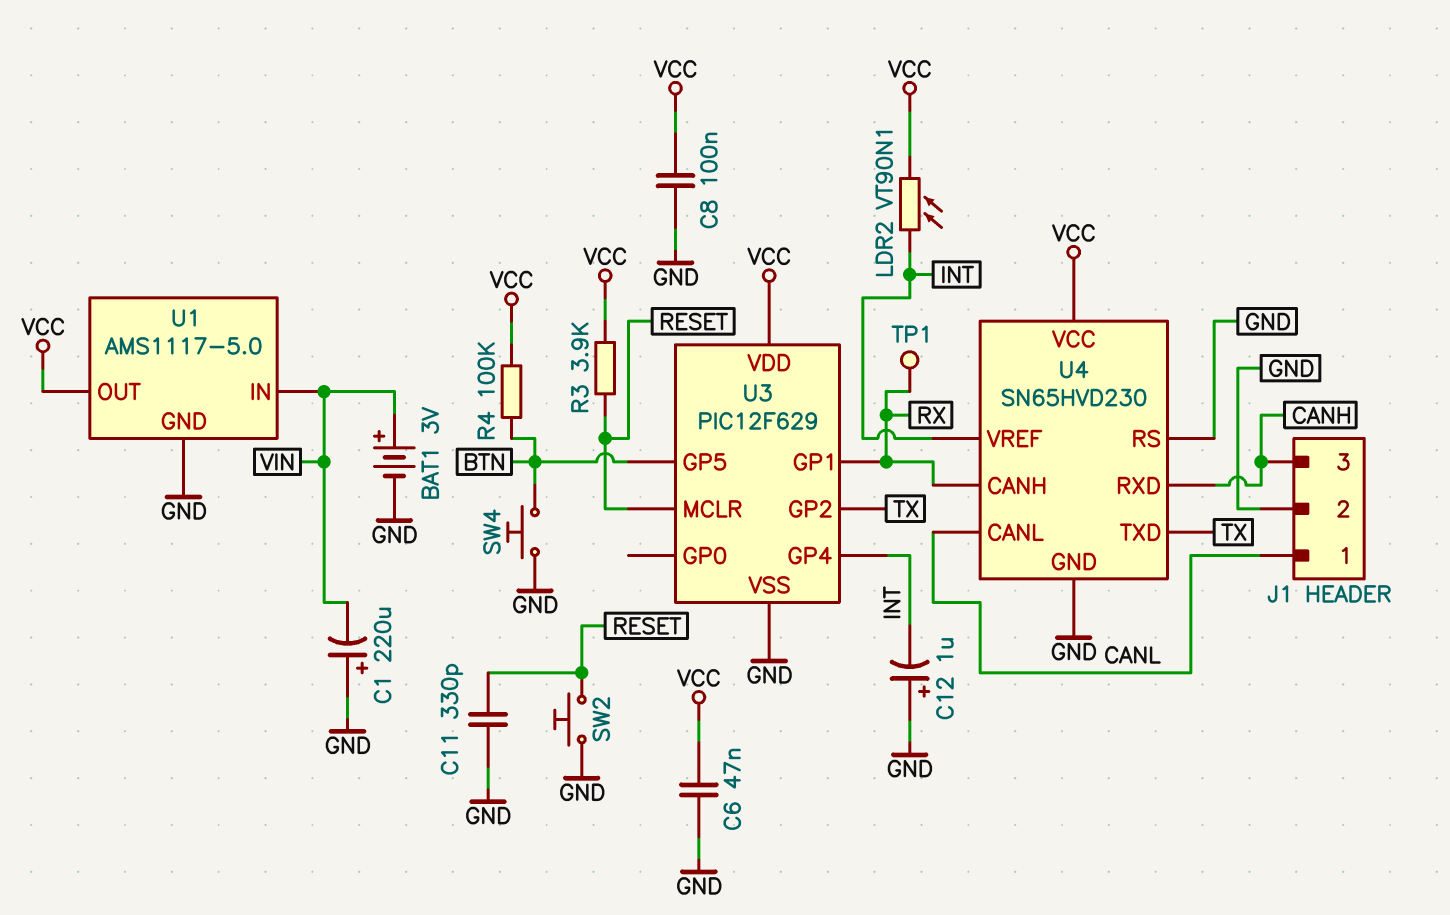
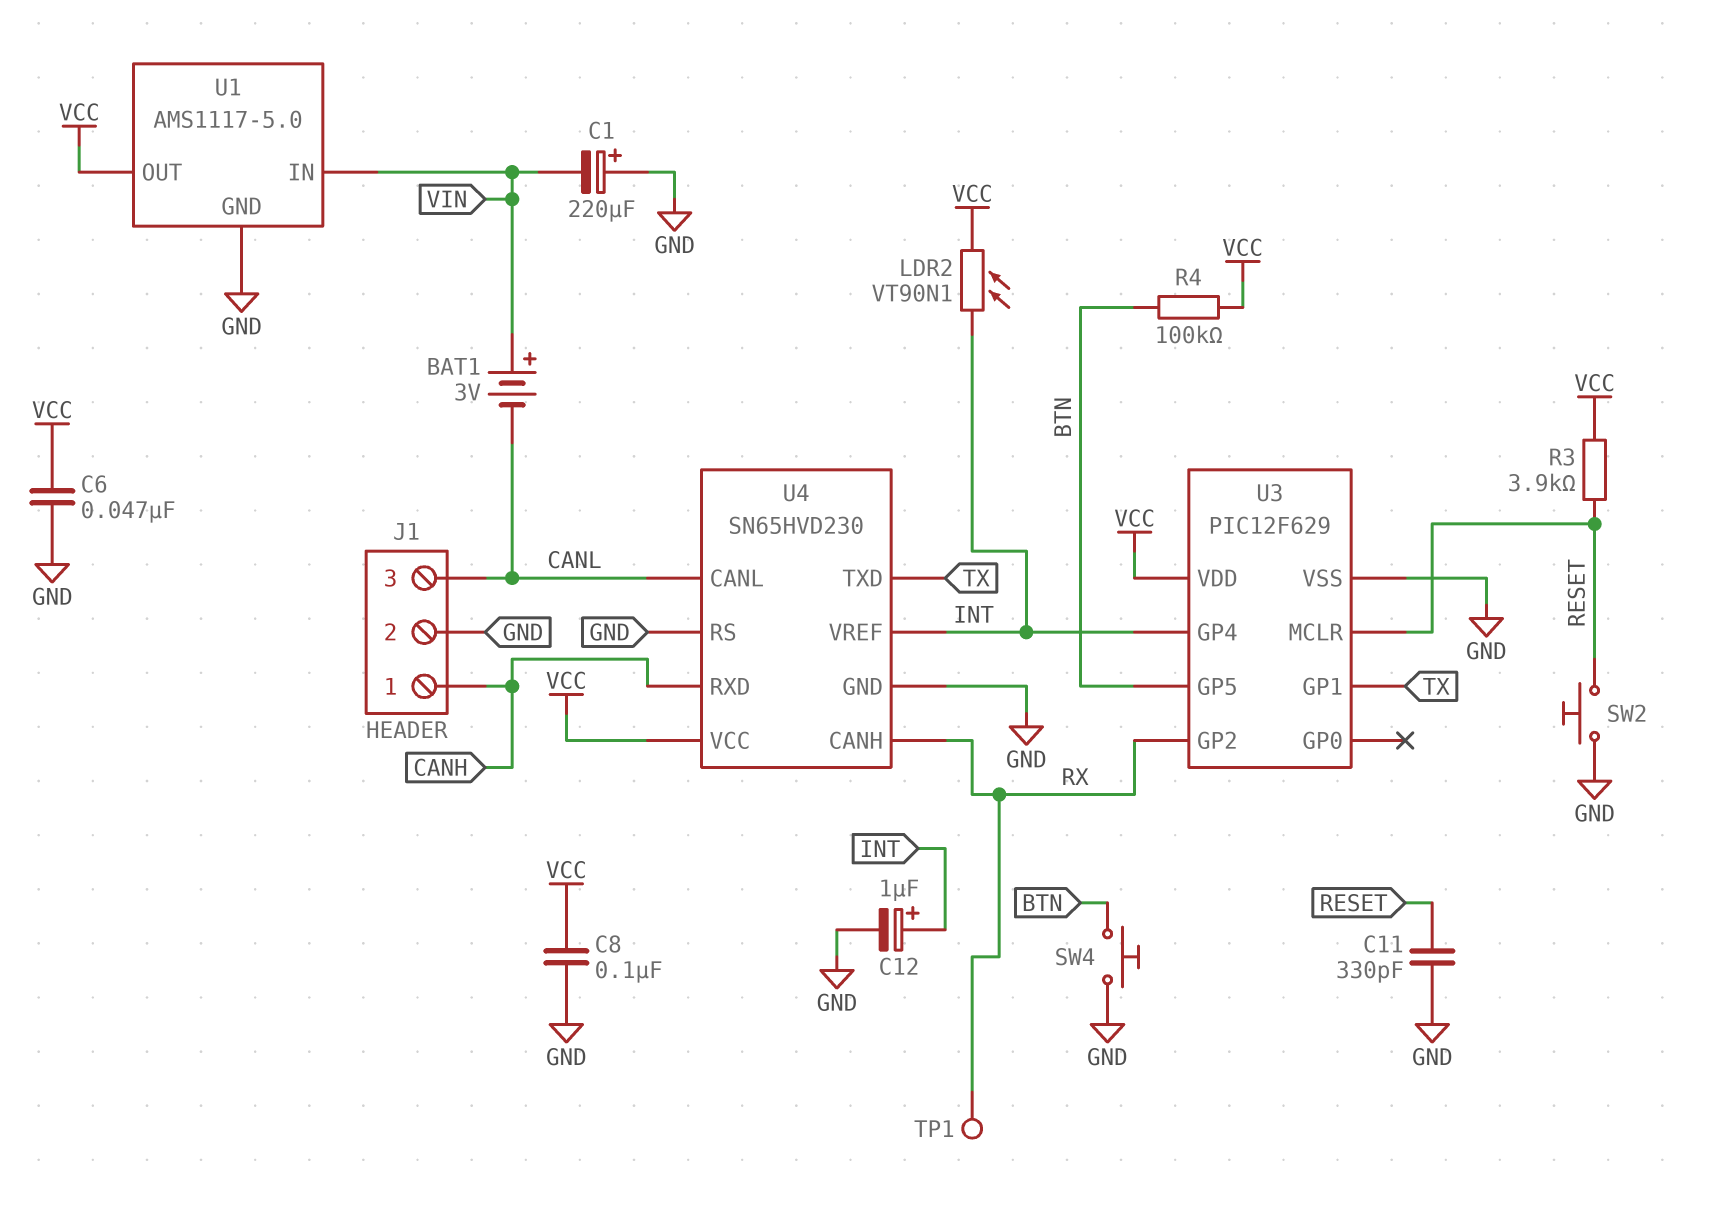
BAT1: 3V (plus VIN, minus GND) -> 3V (plus VIN, minus CANL)
C12: 1uF (plus GND, minus INT) -> 1uF (plus INT, minus GND)
J1 pin 1: CANL -> CANH
J1 pin 3: CANH -> CANL
U3 pin GP1: RX -> TX
U3 pin GP2: TX -> RX

